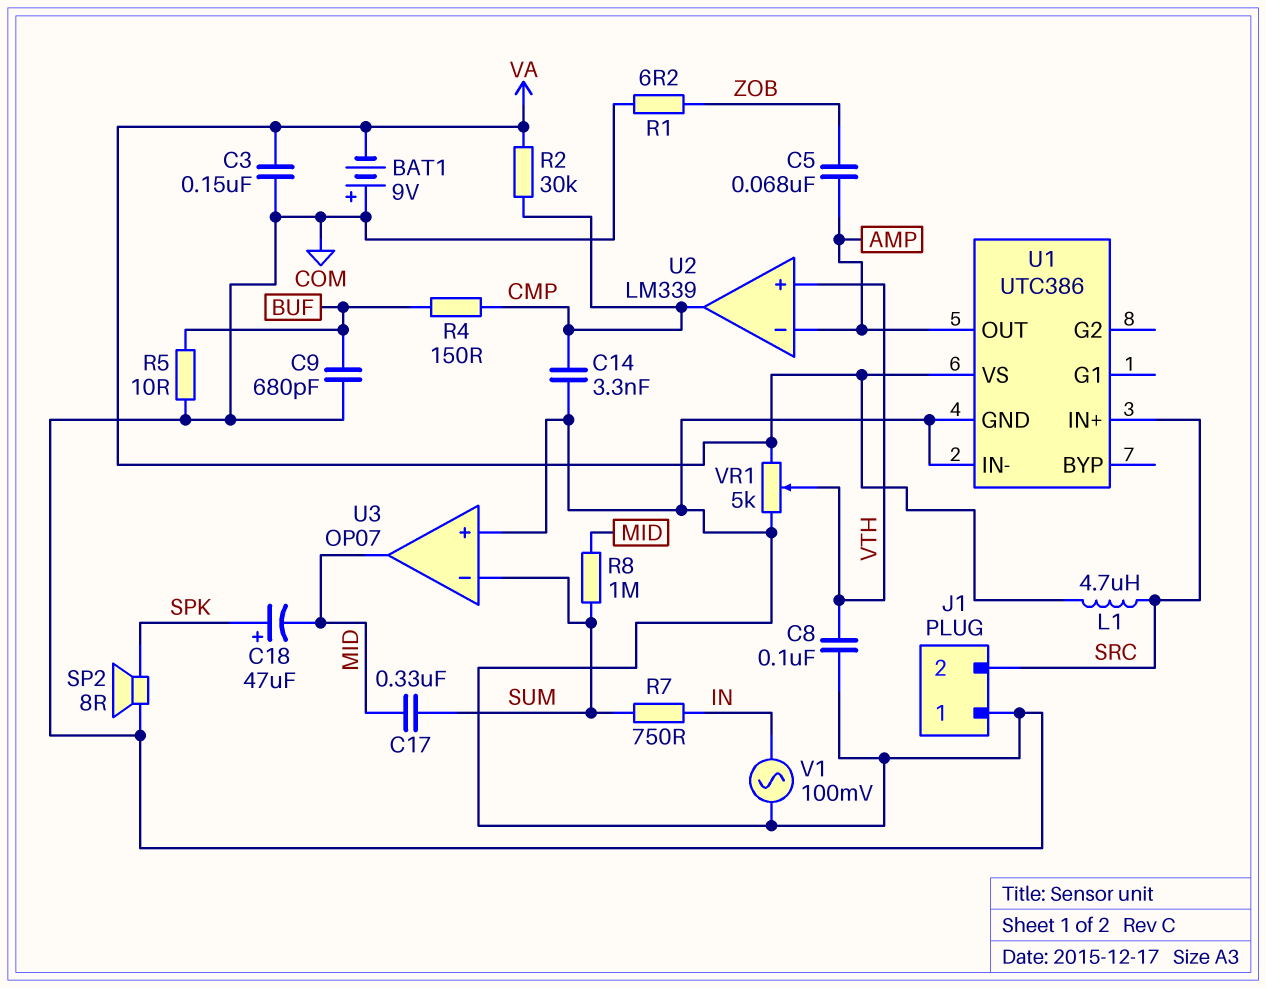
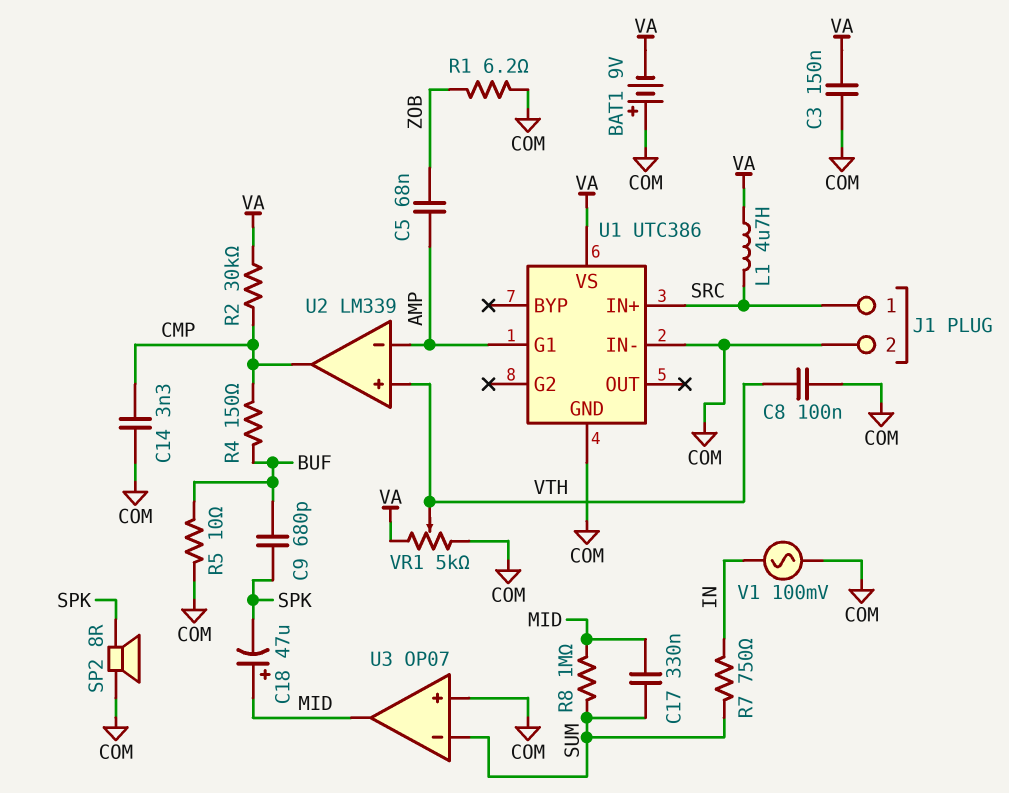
C9: 680pF (BUF, COM) -> 680pF (BUF, SPK)
C18: 47uF (plus SPK, minus MID) -> 47uF (plus MID, minus SPK)
J1 pin 1: COM -> SRC
J1 pin 2: SRC -> COM
U1 pin G1: none -> AMP
U1 pin OUT: AMP -> none

